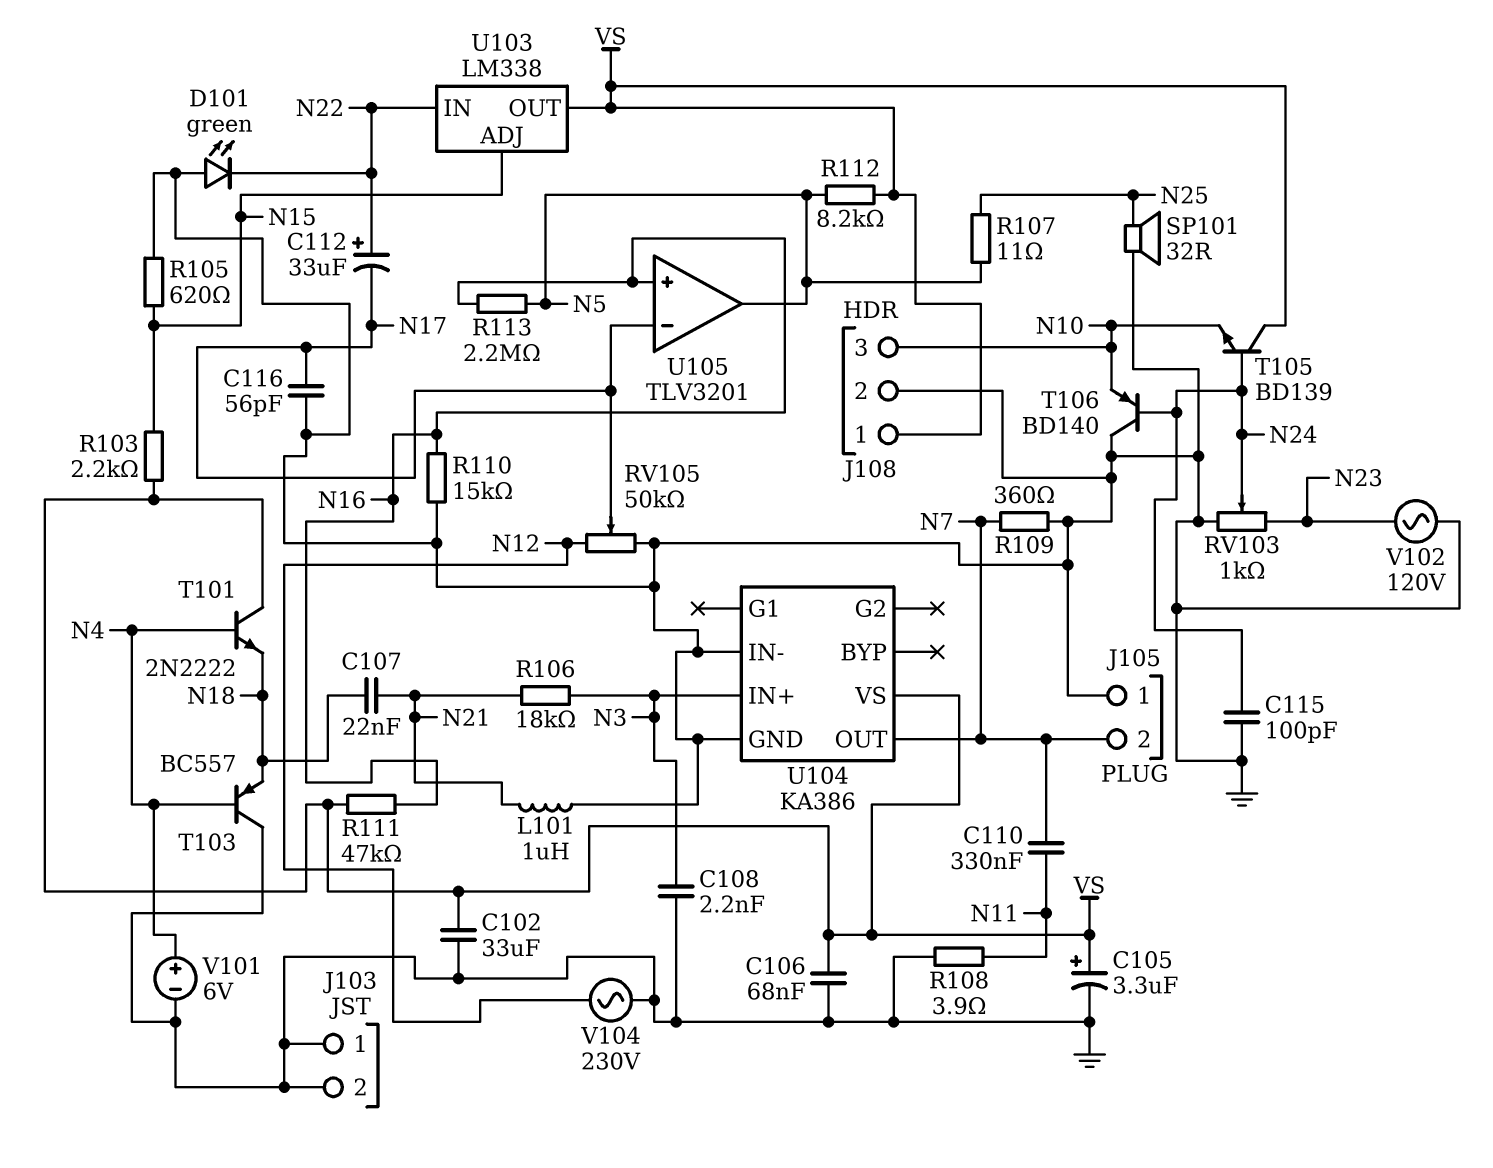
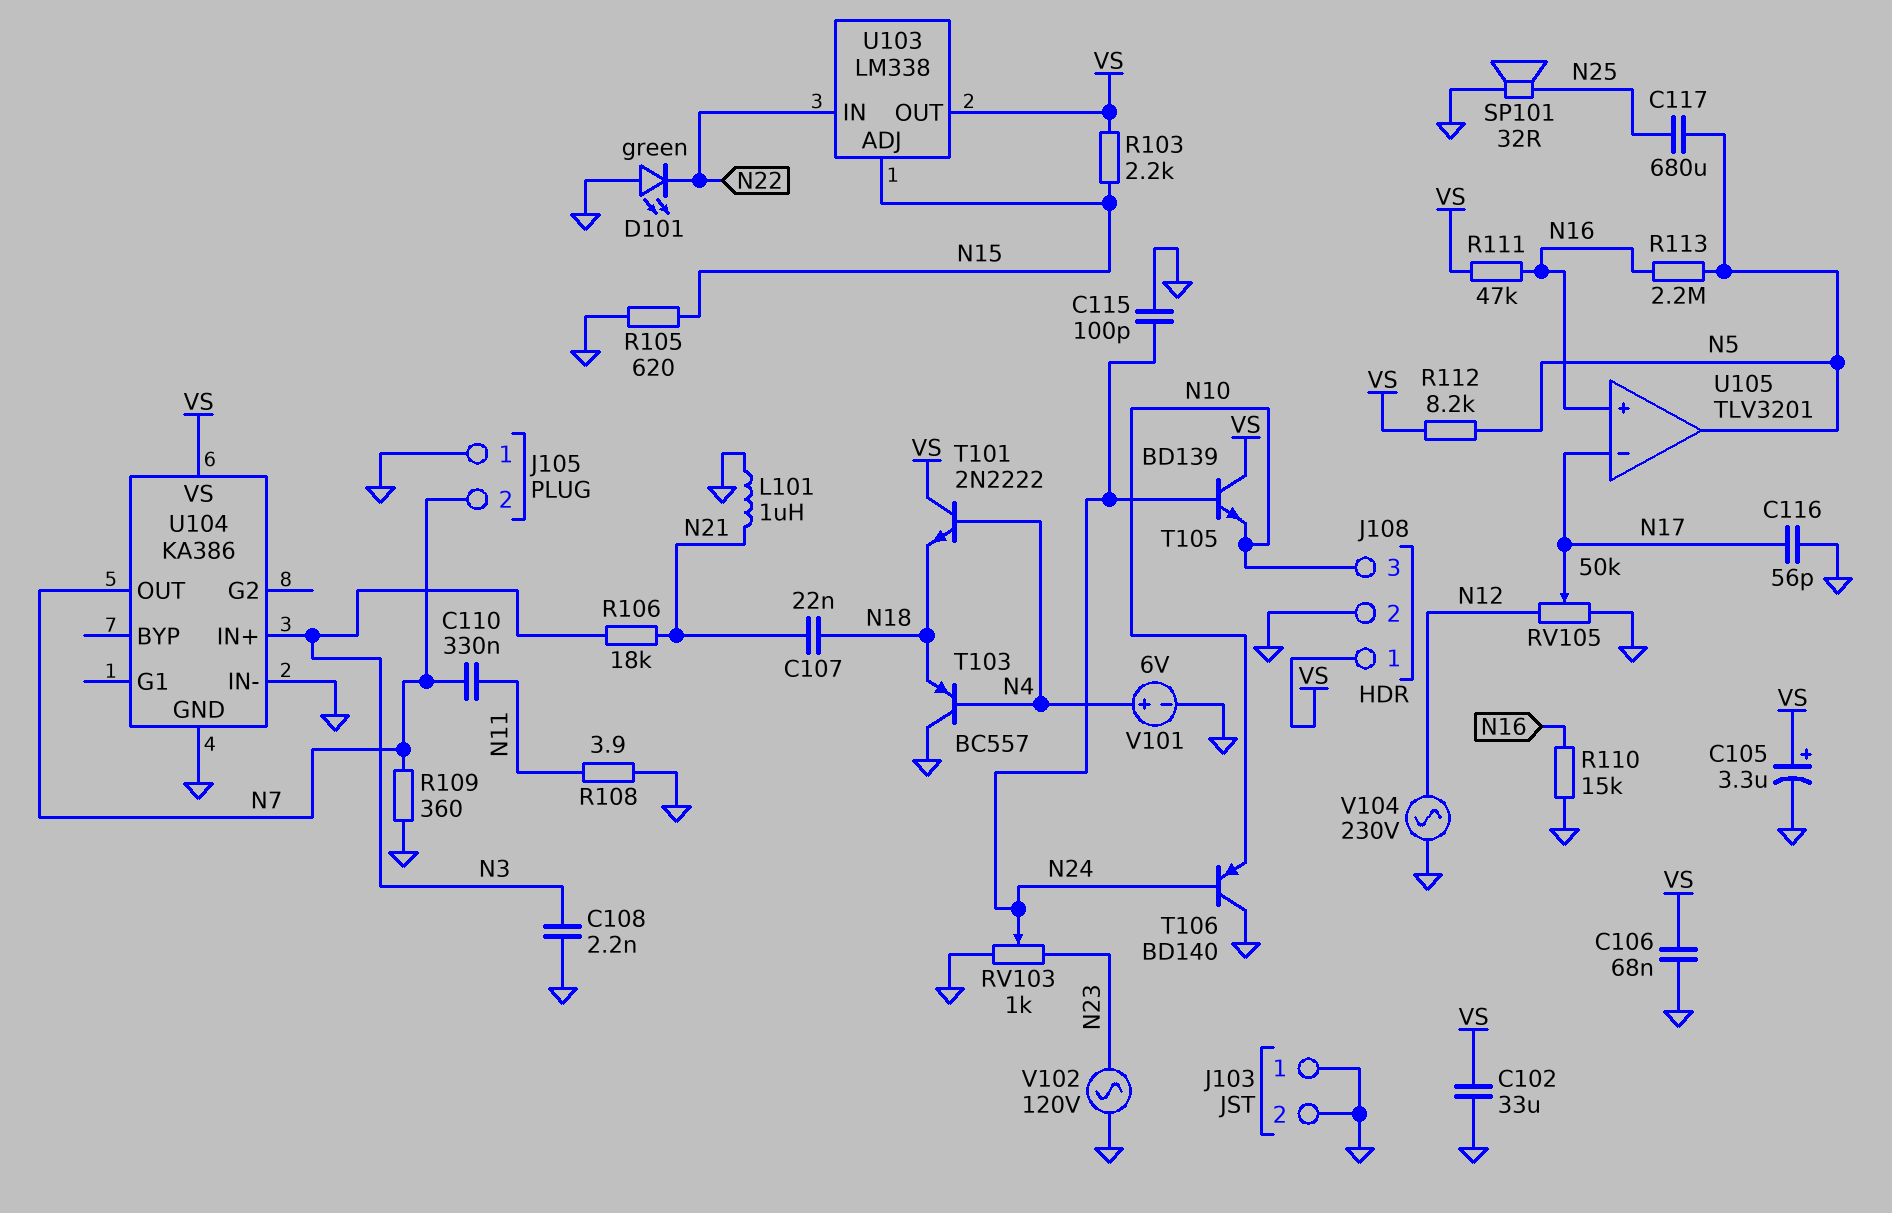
C112: 33uF (plus N22, minus N17) -> none
C117: none -> 680uF (N5, N25)
R107: 11 (N5, N25) -> none

